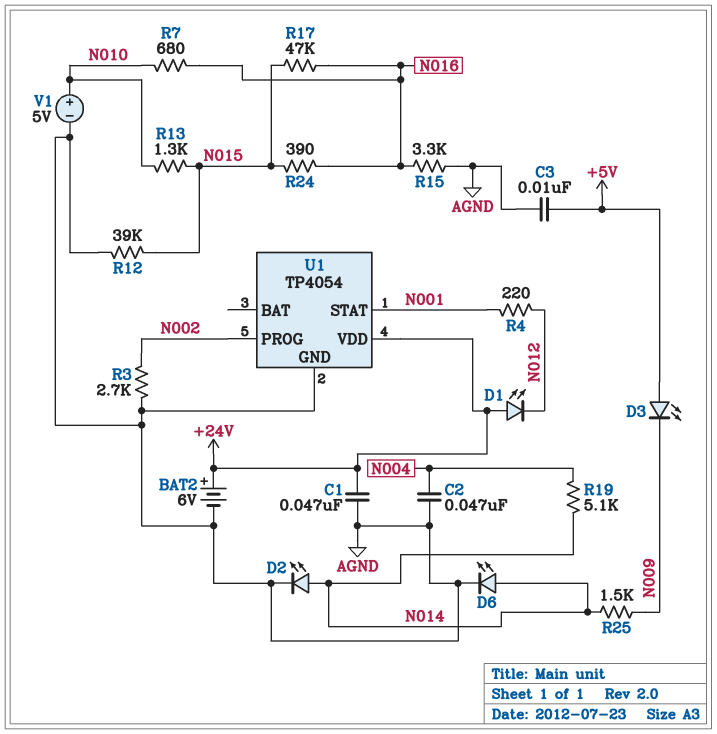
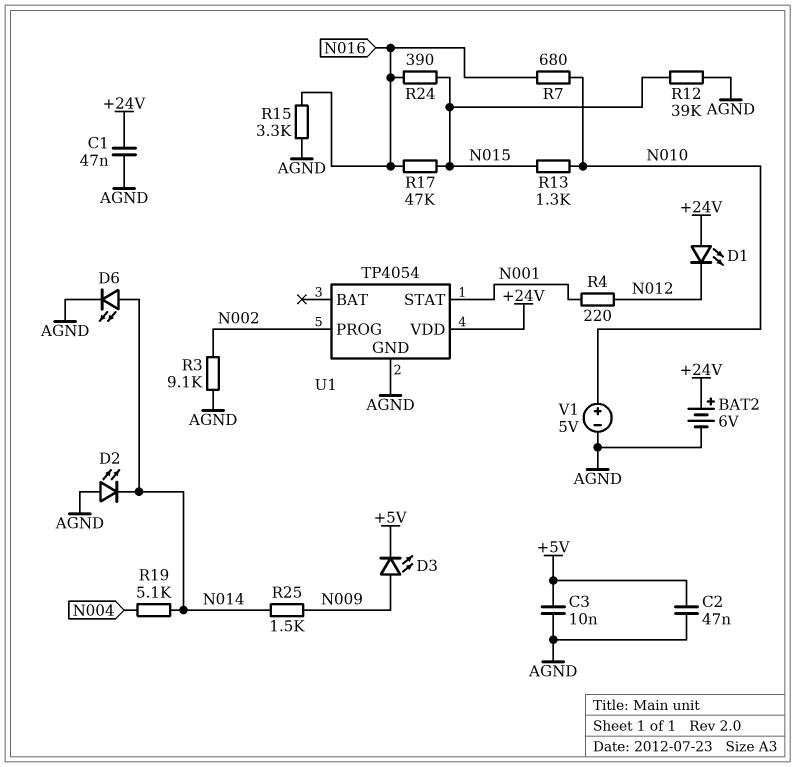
C2: 47nF (AGND, N004) -> 47nF (+5V, AGND)
D2: LED (A N014, K AGND) -> LED (A AGND, K N014)
D3: LED (A +5V, K N009) -> LED (A N009, K +5V)
R3: 2.7k (AGND, N002) -> 9.1k (AGND, N002)

